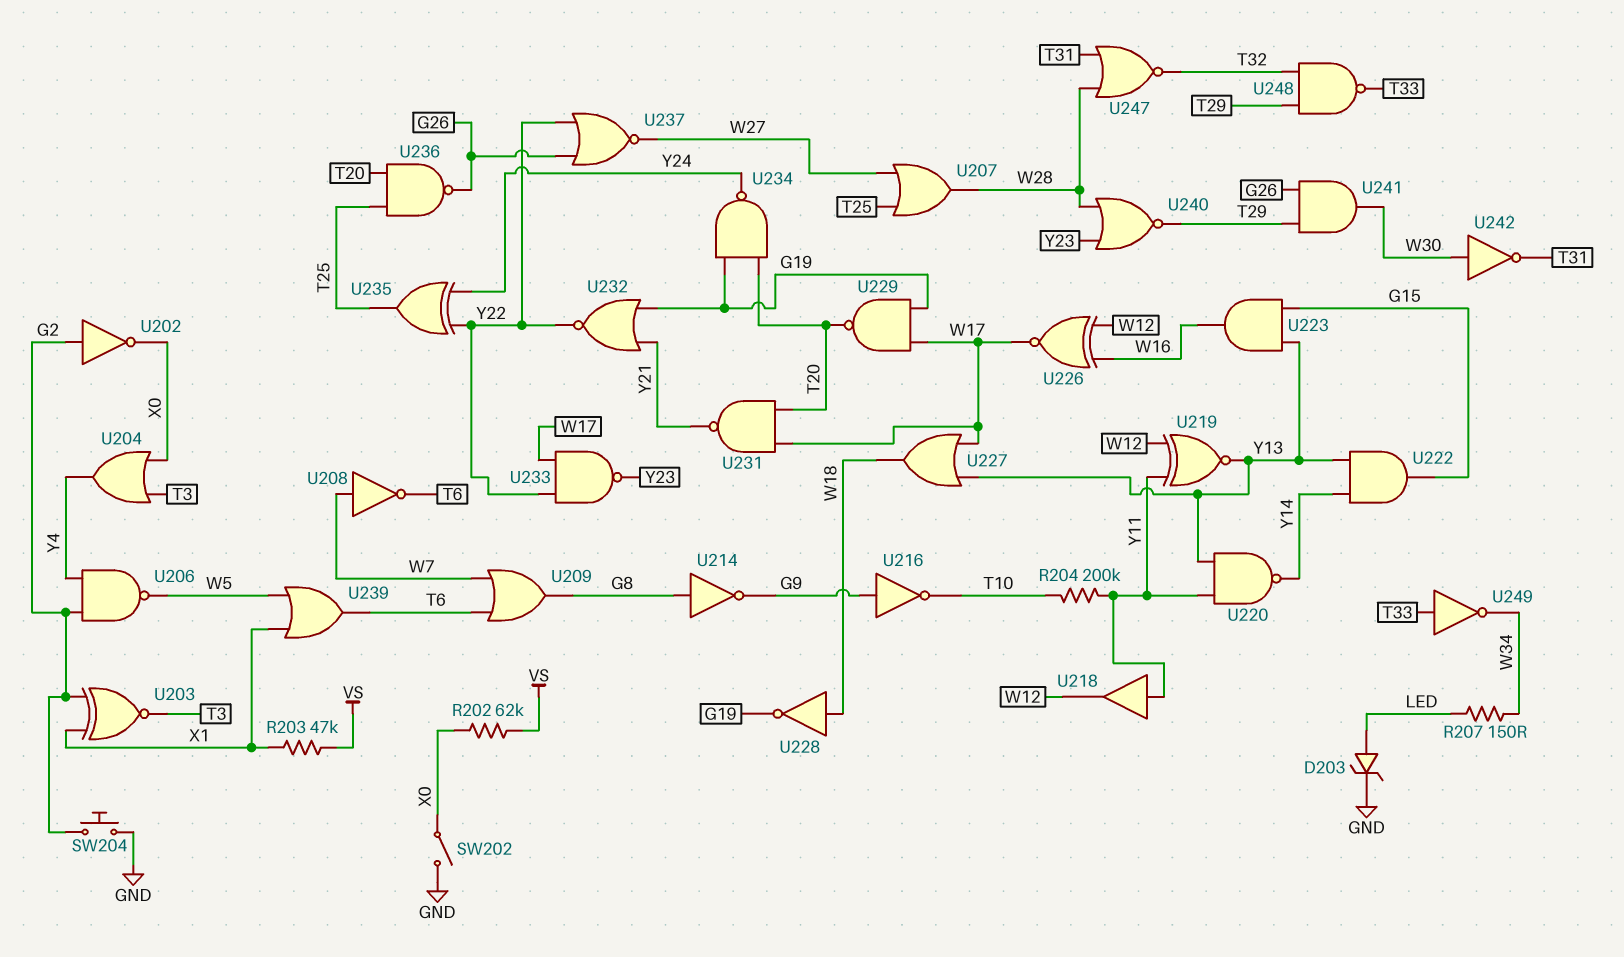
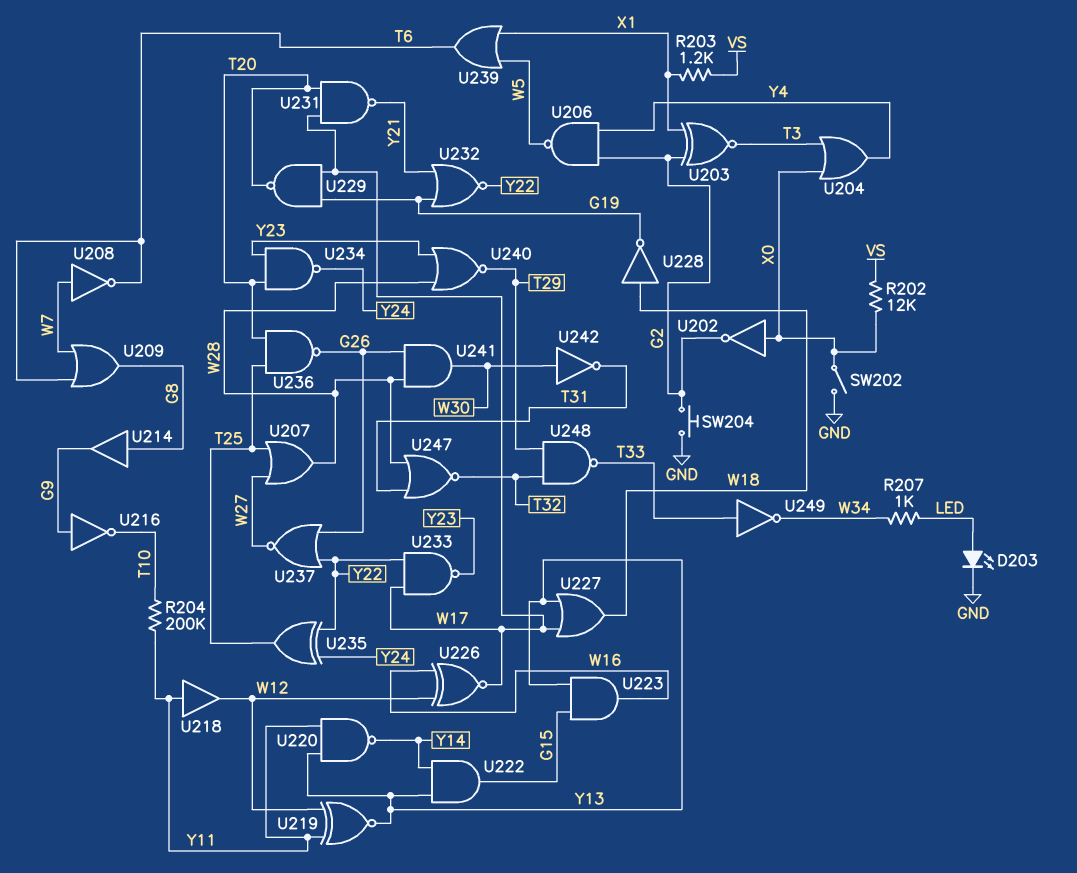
D203: zener (A LED, K GND) -> LED (A LED, K GND)
R202: 62k (VS, X0) -> 12k (VS, X0)
R203: 47k (VS, X1) -> 1.2k (VS, X1)
R207: 150 (LED, W34) -> 1k (LED, W34)
U202: NOT (in G2, out X0) -> NOT (in X0, out G2)
U214: NOT (in G8, out G9) -> buffer (in G8, out G9)
U234: NAND (in G19, in T20, out Y24) -> NAND (in T20, in Y23, out Y24)
U241: AND (in G26, in T29, out W30) -> AND (in G26, in W28, out W30)

